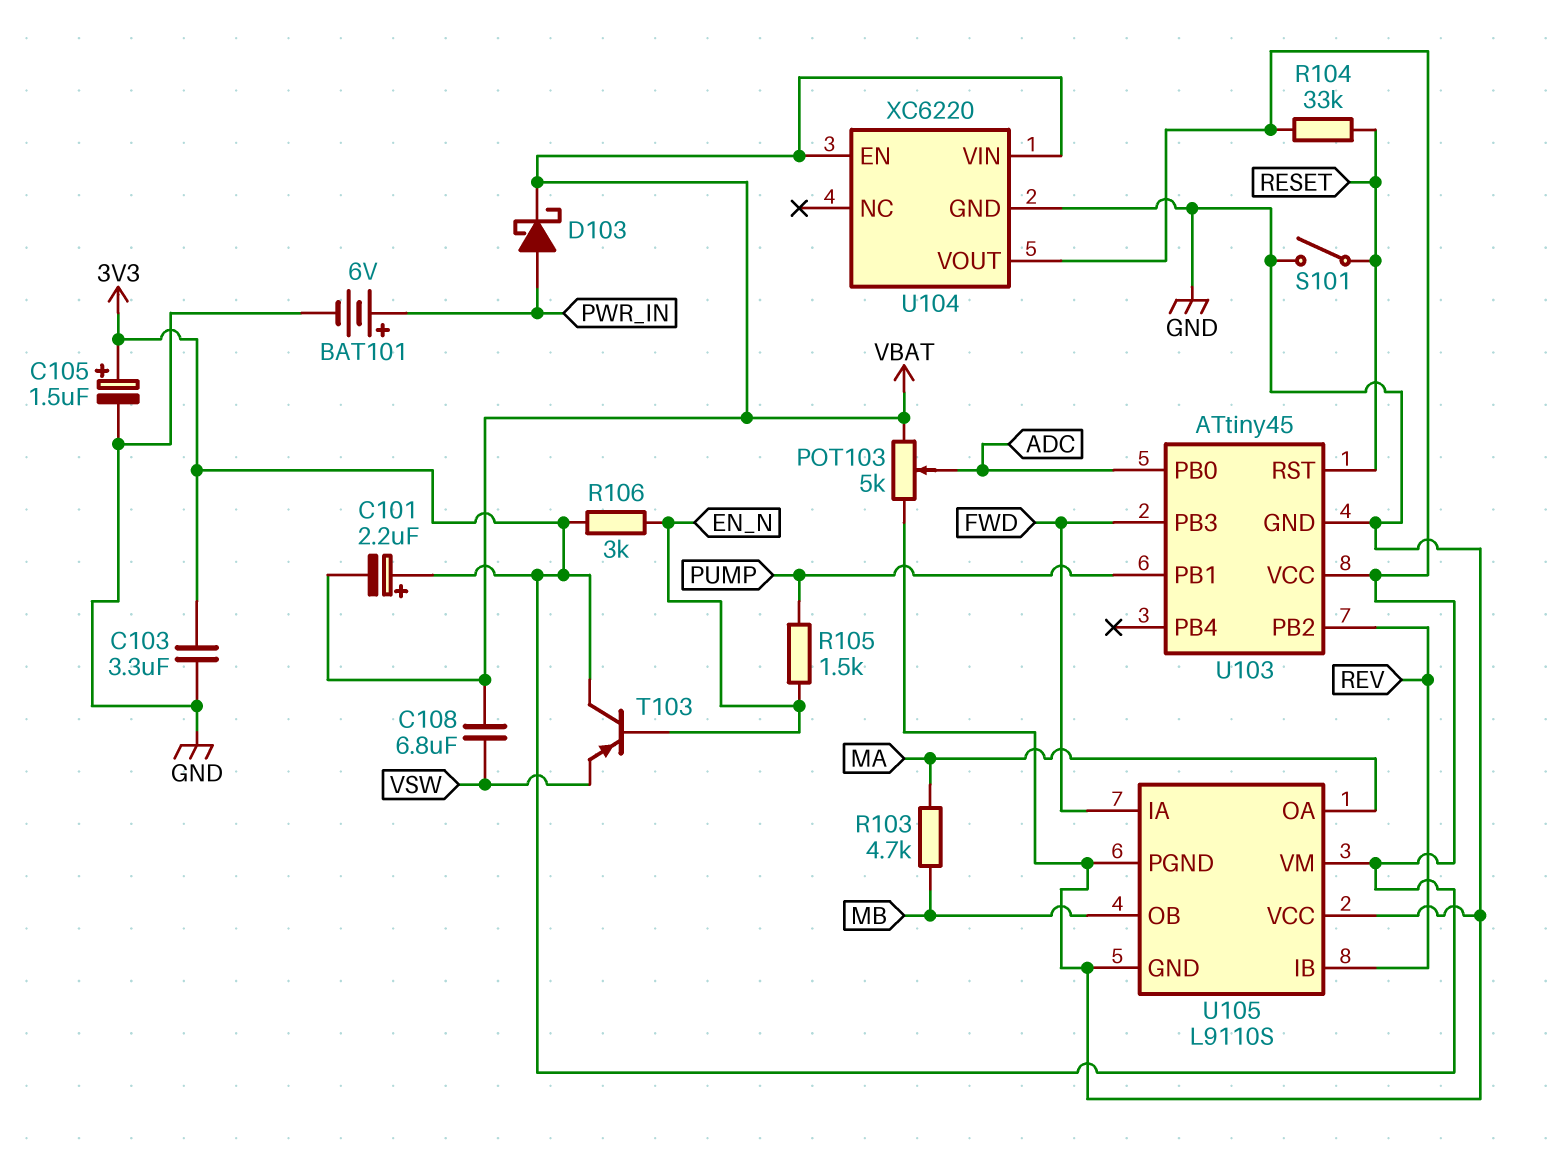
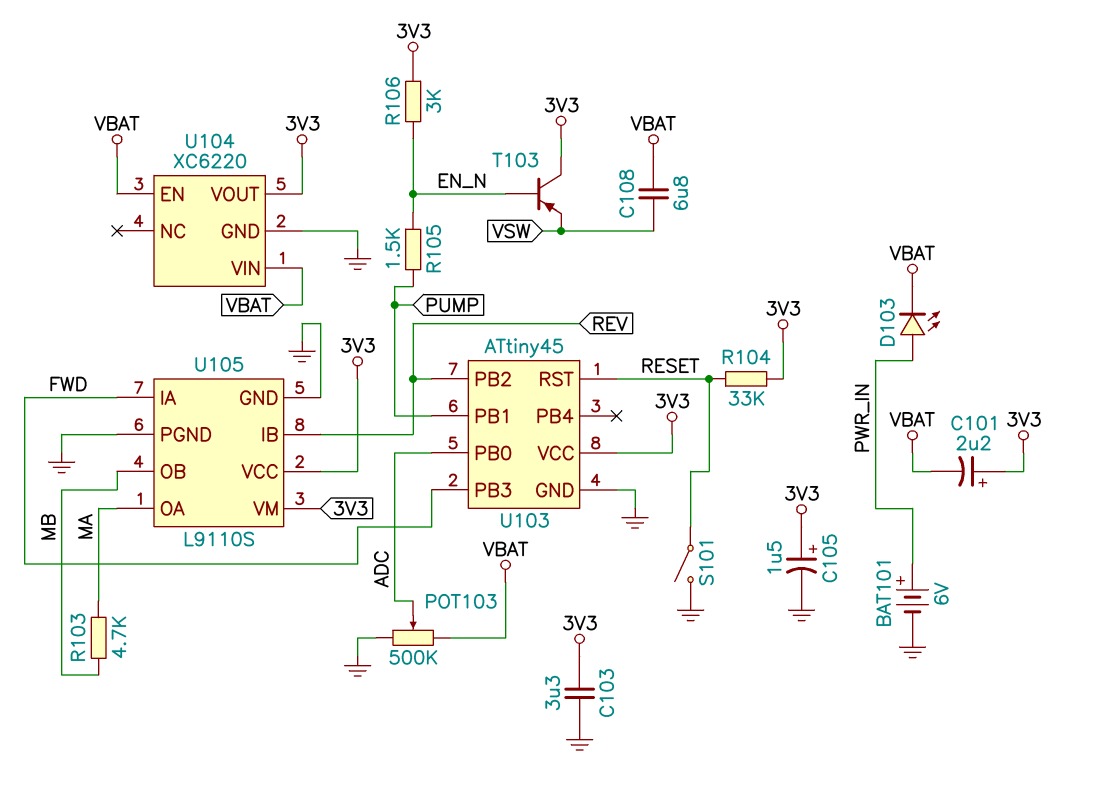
D103: schottky (A PWR_IN, K VBAT) -> LED (A PWR_IN, K VBAT)
POT103: 5k (GND, VBAT, wiper ADC) -> 500k (GND, VBAT, wiper ADC)
U105 pin VCC: GND -> 3V3

